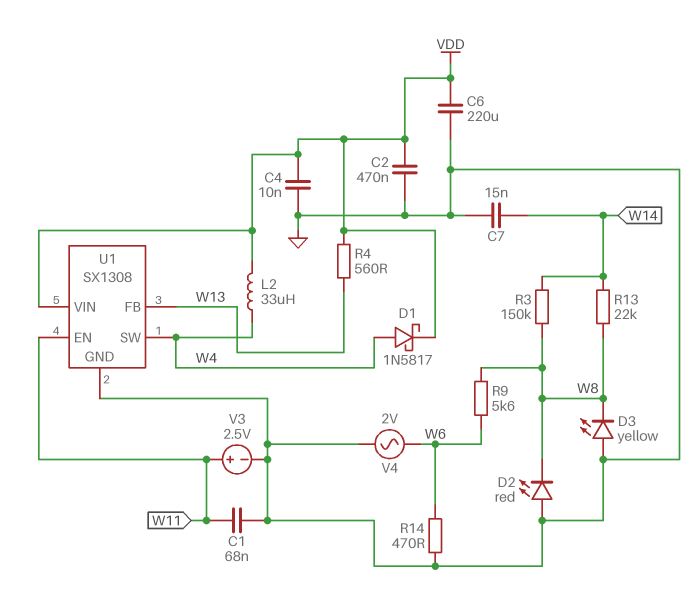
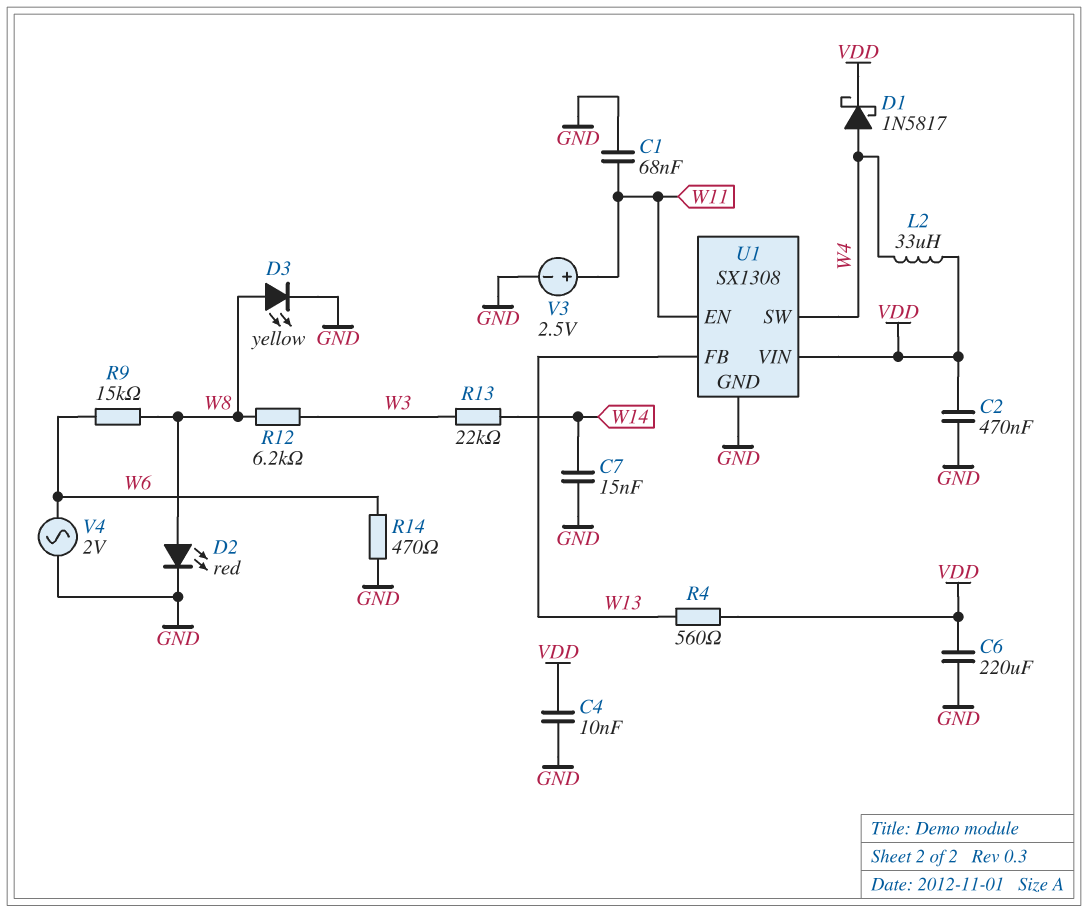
D2: LED red (A GND, K W8) -> LED red (A W8, K GND)
D3: LED yellow (A GND, K W8) -> LED yellow (A W8, K GND)
R3: 150k (W8, W14) -> none
R9: 5.6k (W6, W8) -> 15k (W6, W8)
R12: none -> 6.2k (W3, W8)
R13: 22k (W8, W14) -> 22k (W3, W14)

